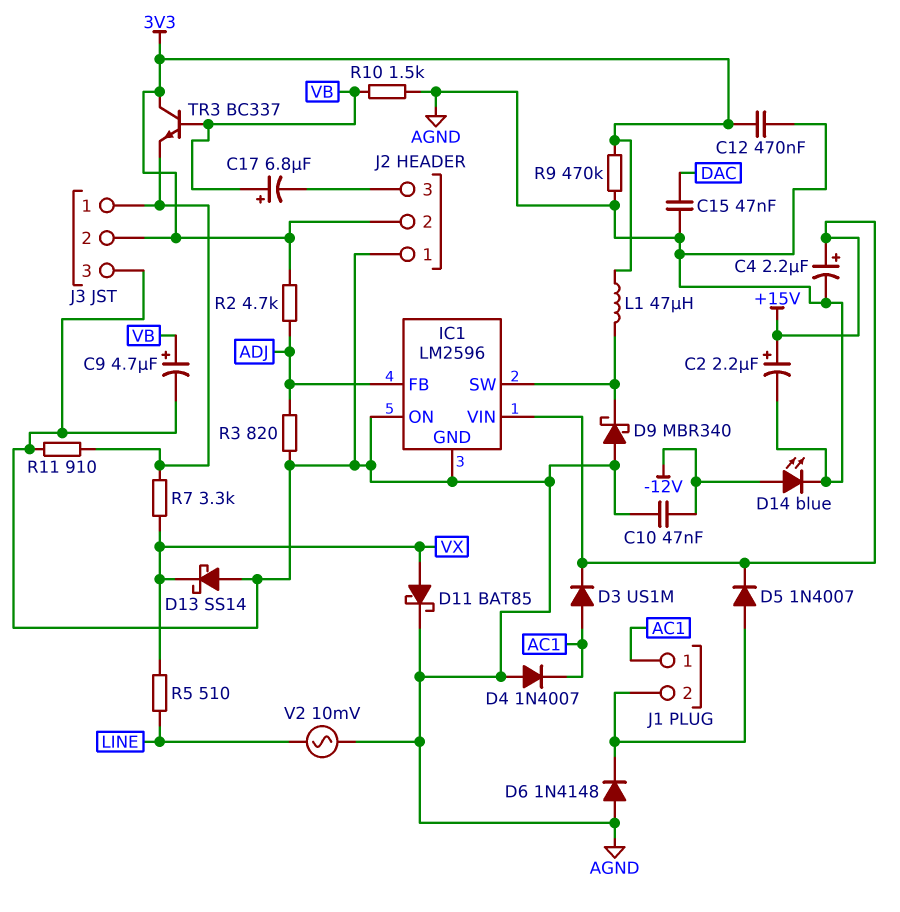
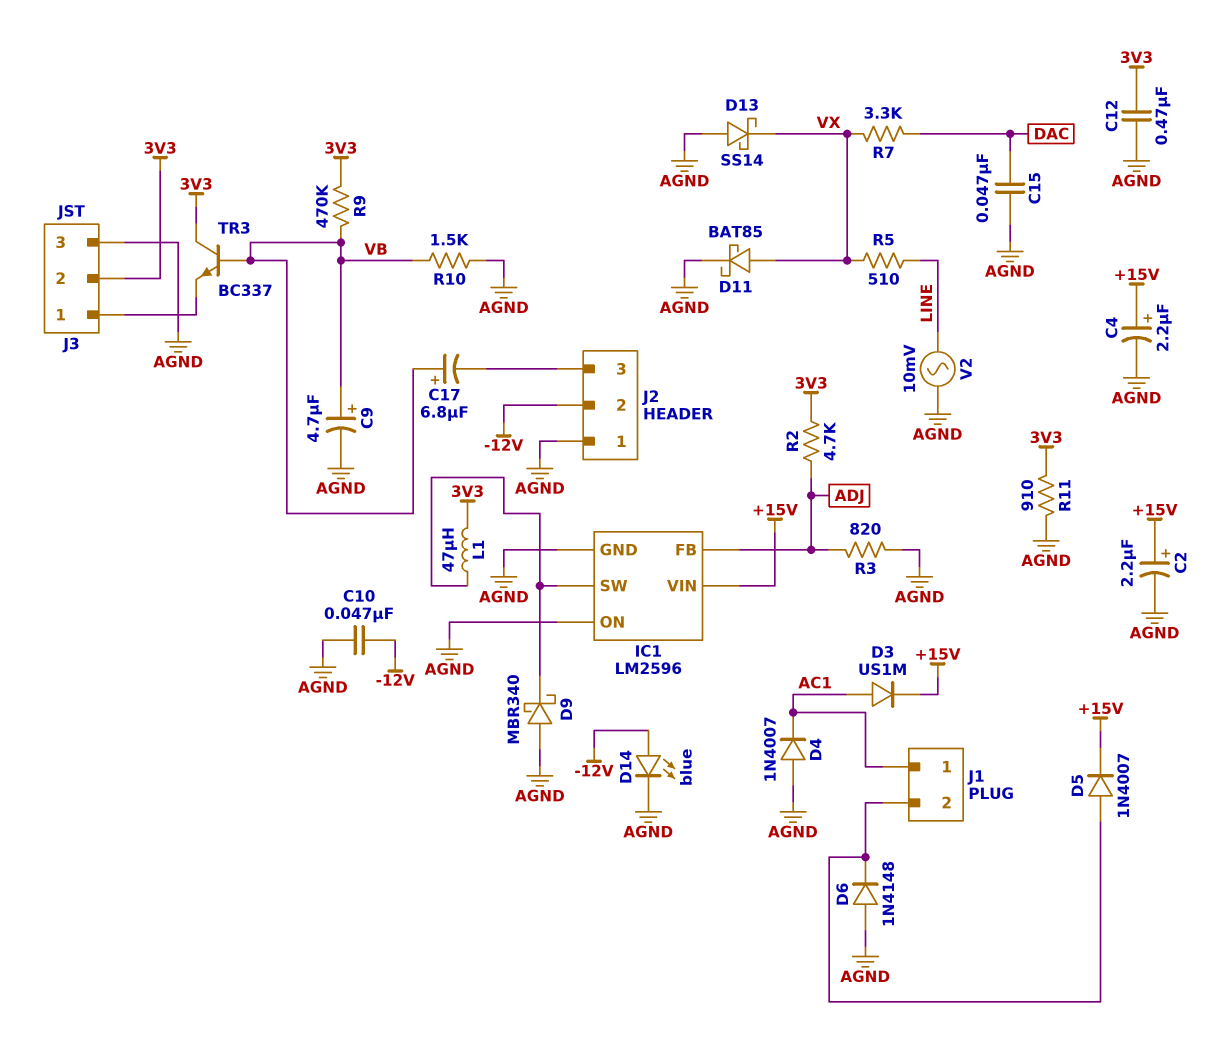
J2 pin 2: 3V3 -> -12V
R7: 3.3k (J3/1, VX) -> 3.3k (DAC, VX)
R9: 470k (3V3, AGND) -> 470k (3V3, VB)
R11: 910 (AGND, J3/1) -> 910 (3V3, AGND)

